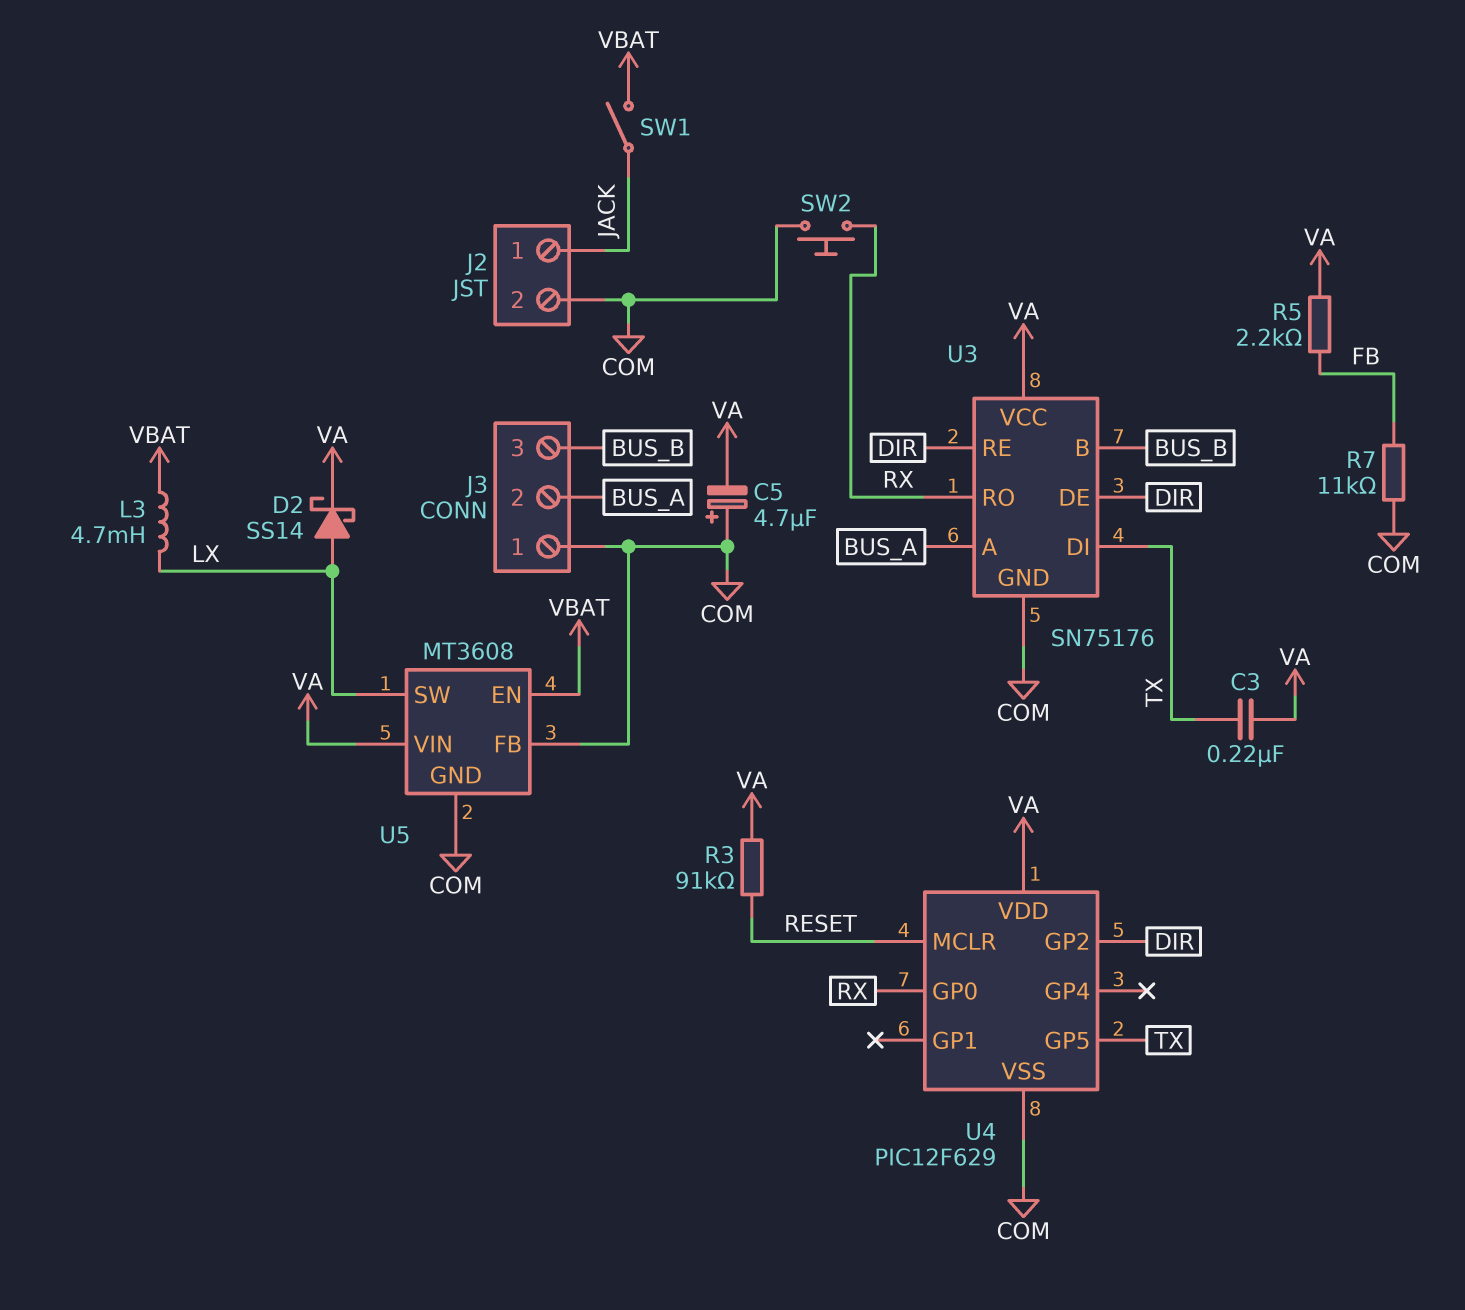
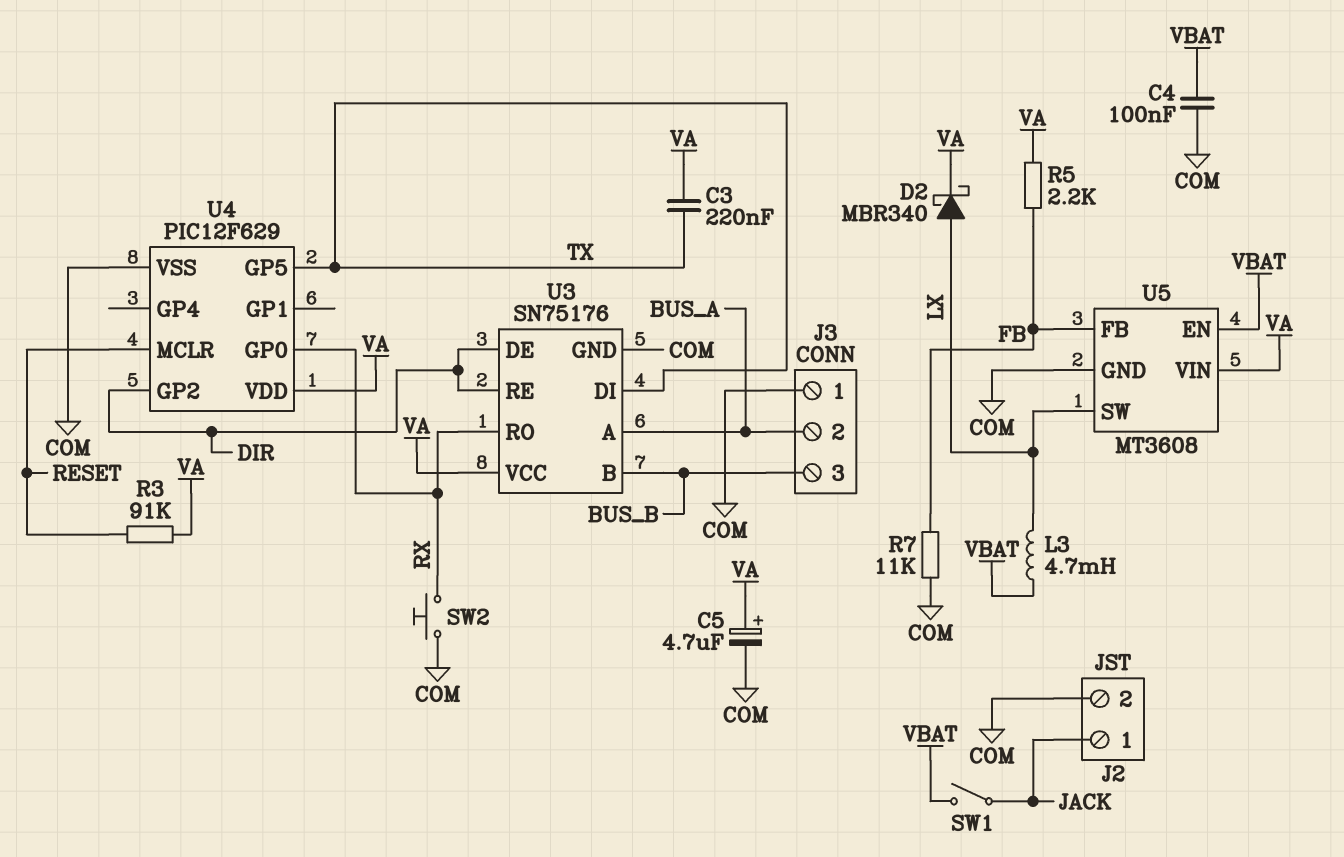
C4: none -> 100nF (COM, VBAT)
C5: 4.7uF (plus COM, minus VA) -> 4.7uF (plus VA, minus COM)
D2: schottky SS14 (A LX, K VA) -> schottky MBR340 (A LX, K VA)
U5 pin FB: COM -> FB

